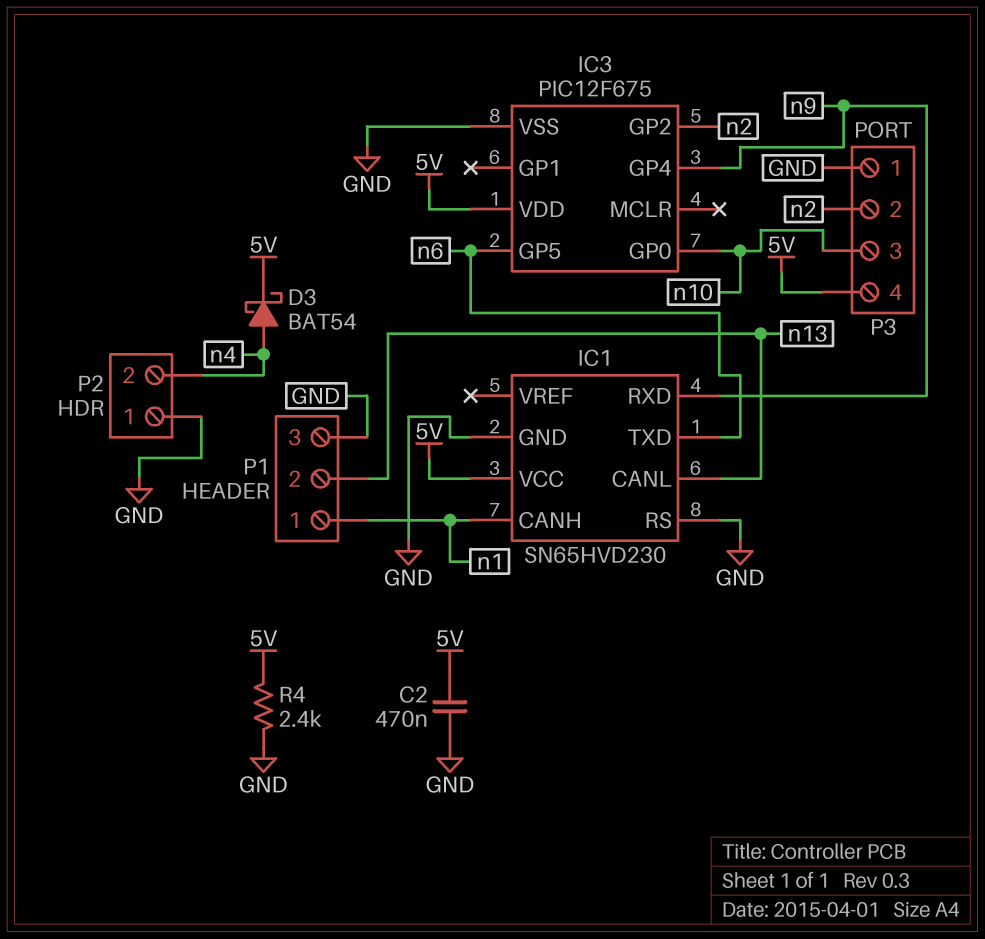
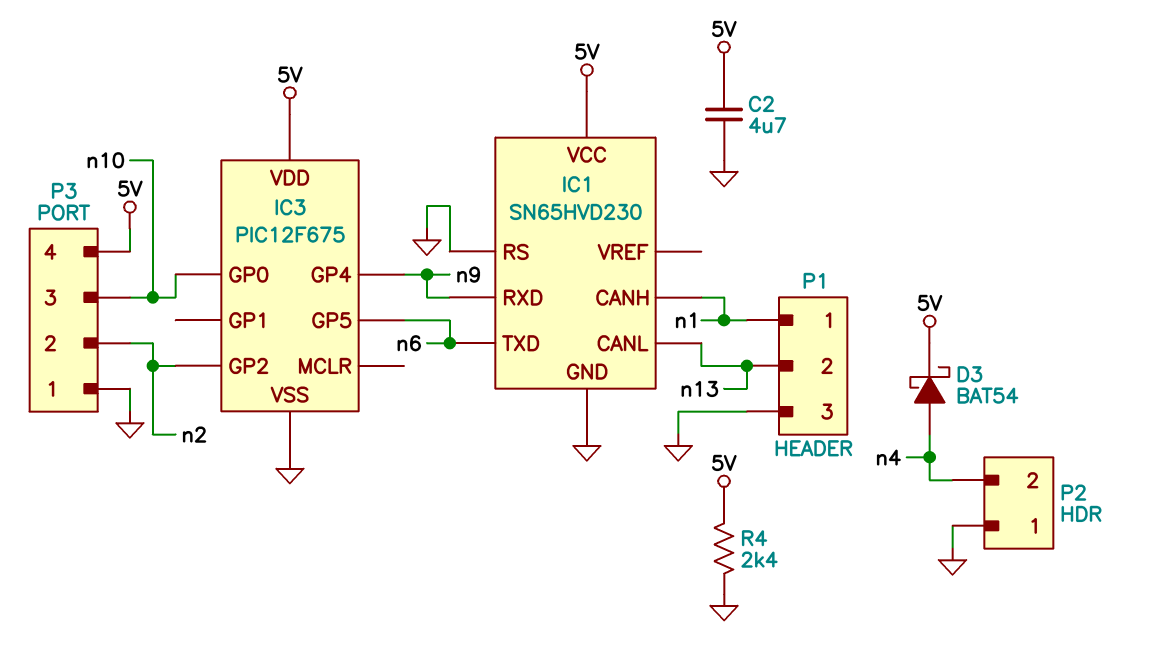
C2: 470nF (5V, GND) -> 4.7uF (5V, GND)

